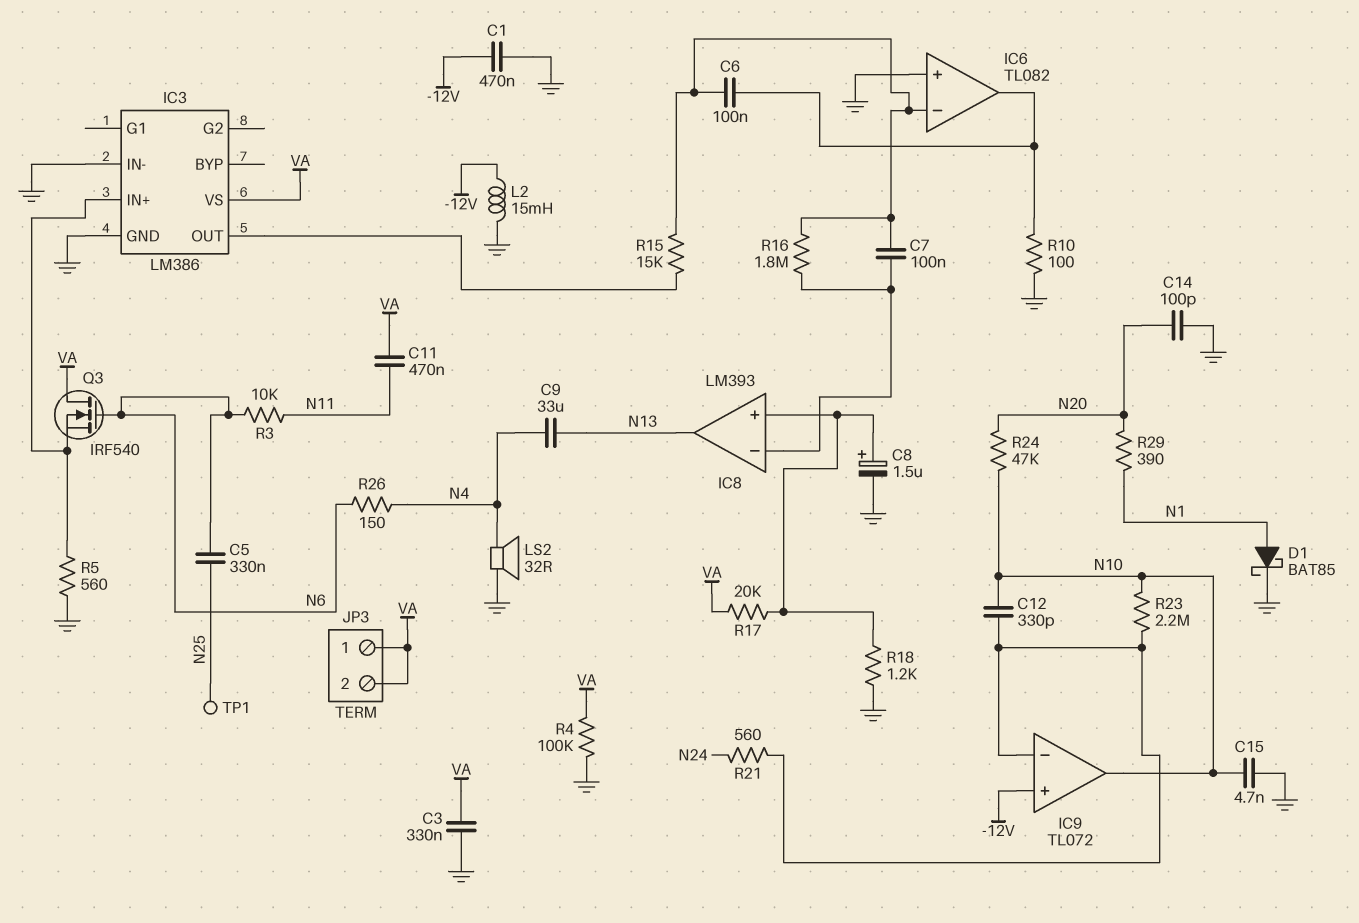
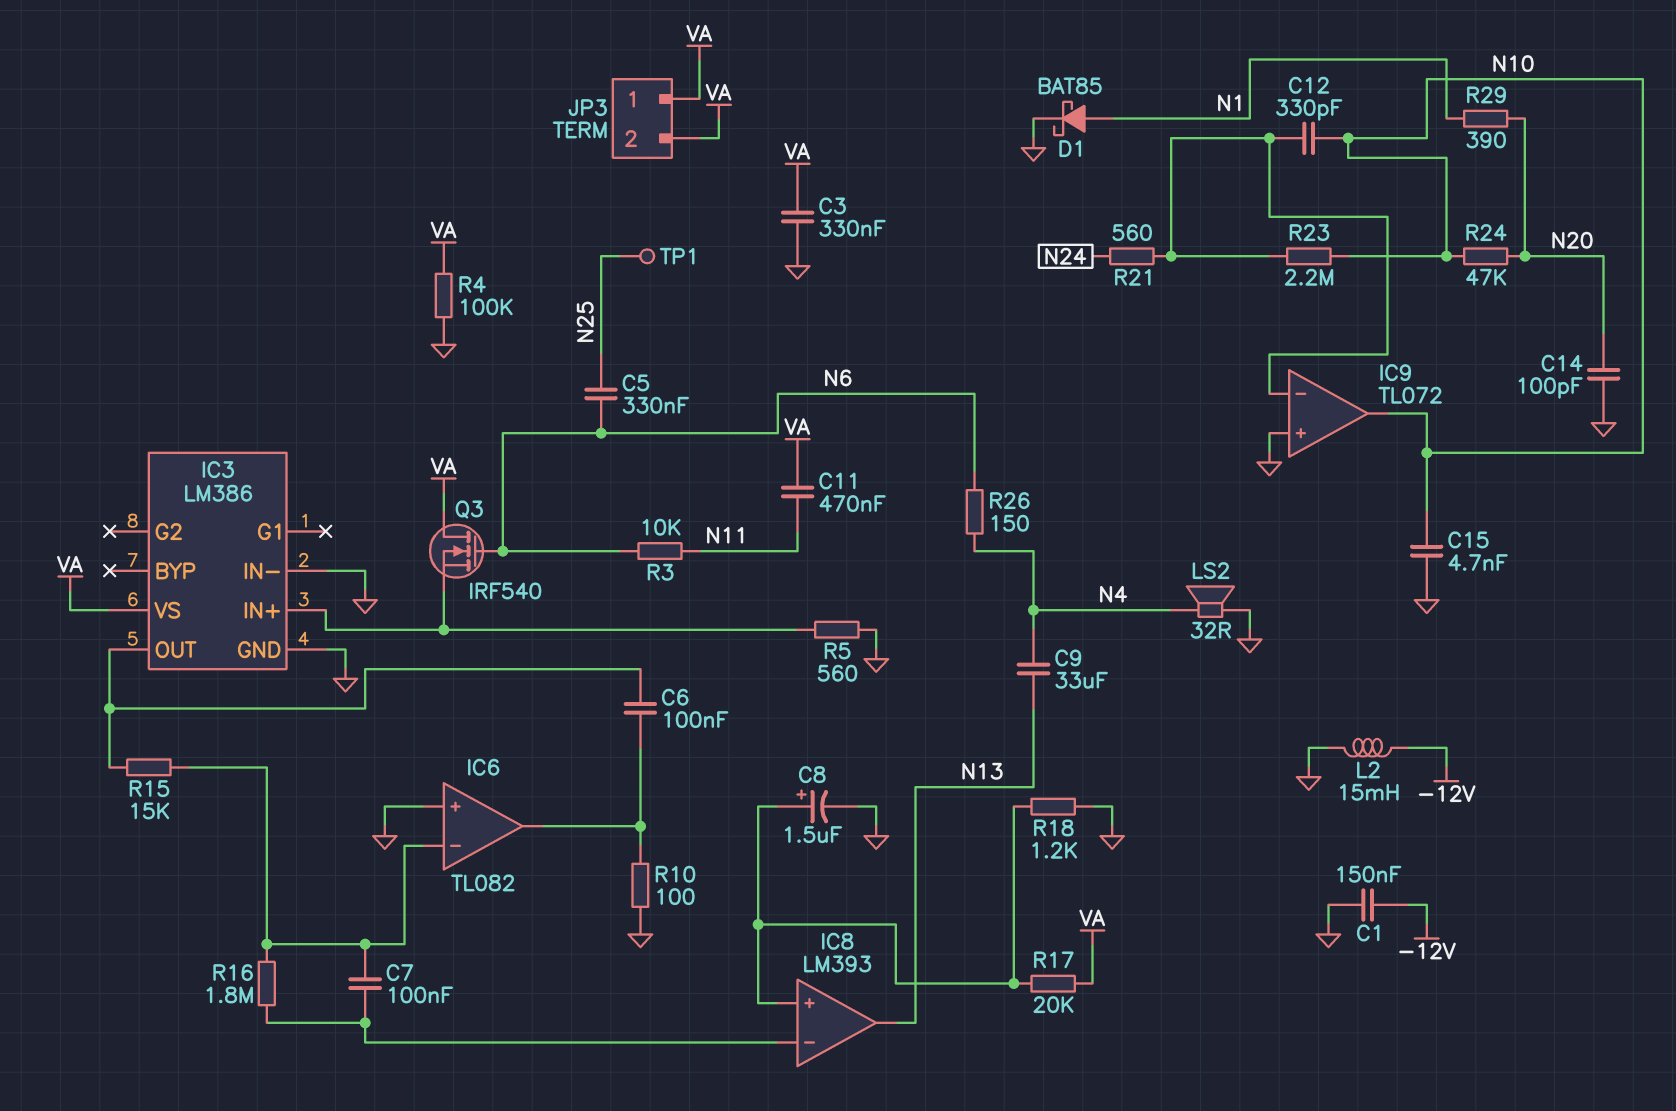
C1: 470nF (-12V, GND) -> 150nF (-12V, GND)
C6: 100nF (IC6/in-, IC6/out) -> 100nF (IC3/OUT, IC6/out)
IC9 pin in+: -12V -> GND

